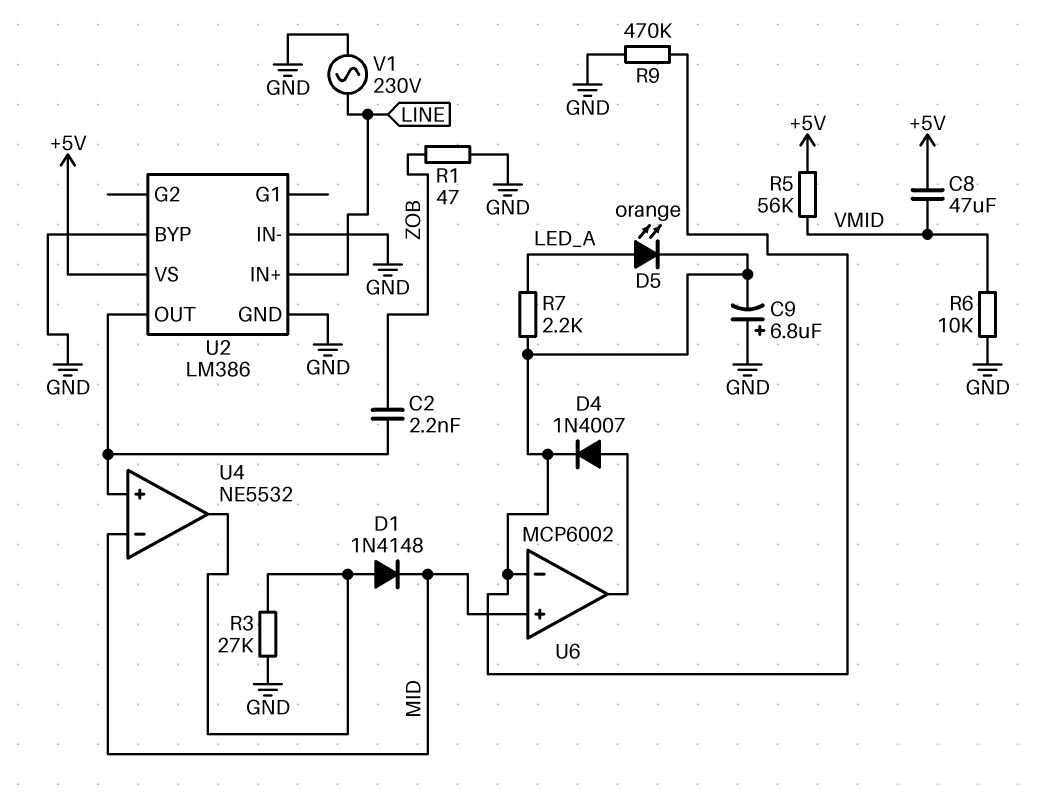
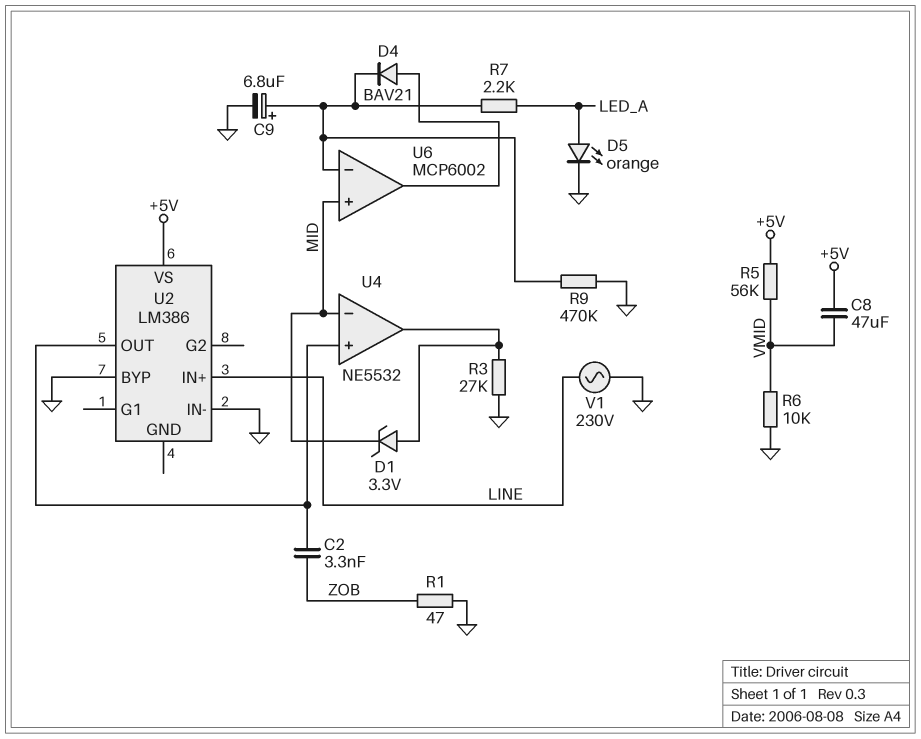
C2: 2.2nF (U2/OUT, ZOB) -> 3.3nF (U2/OUT, ZOB)
C9: 6.8uF (plus GND, minus U6/in-) -> 6.8uF (plus U6/in-, minus GND)
D1: diode 1N4148 (A U4/out, K MID) -> zener 3.3V (A U4/out, K MID)
D4: diode 1N4007 (A U6/out, K U6/in-) -> diode BAV21 (A U6/out, K U6/in-)
D5: LED orange (A LED_A, K U6/in-) -> LED orange (A LED_A, K GND)
U2 pin GND: GND -> none

